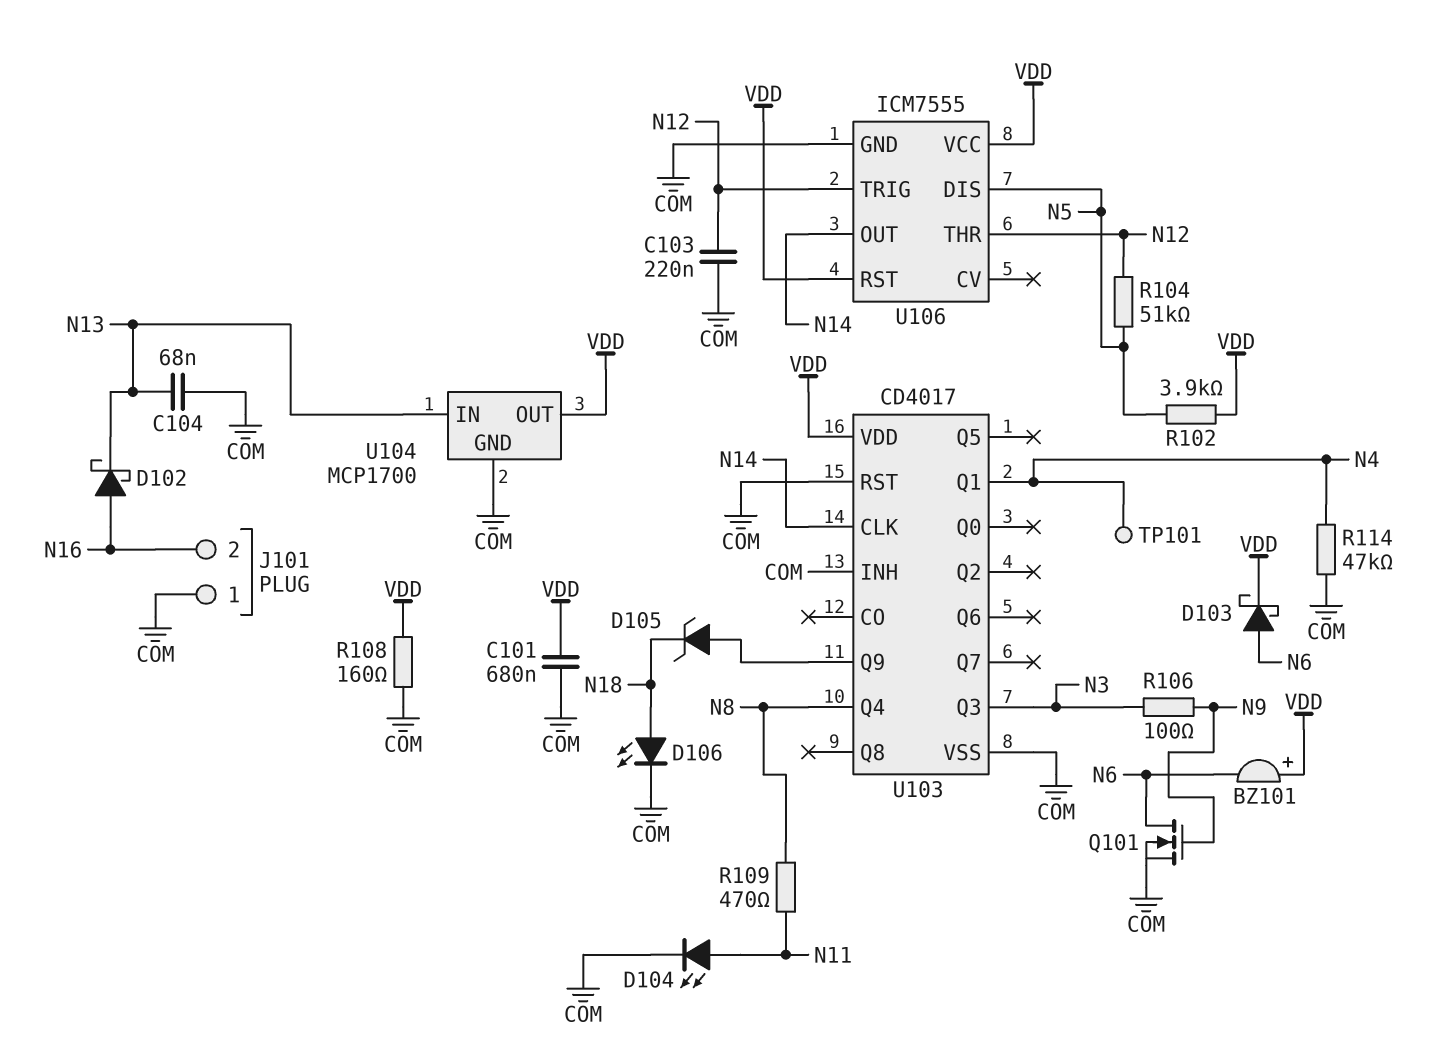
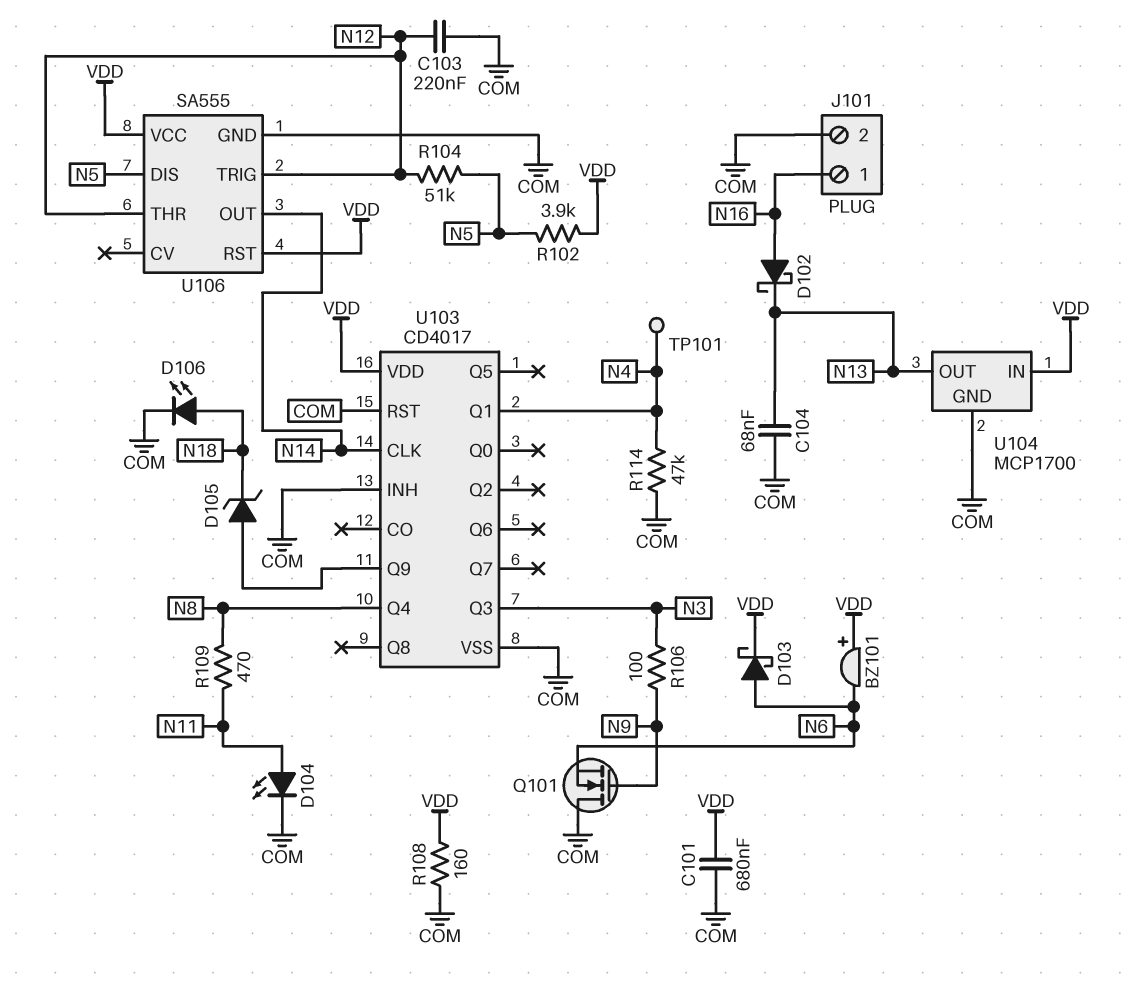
J101 pin 1: COM -> N16
J101 pin 2: N16 -> COM
Q101: NMOS (G N9, D N6, S COM) -> NMOS (G N9, D COM, S N6)
U104 pin IN: N13 -> VDD
U104 pin OUT: VDD -> N13
U106: ICM7555 -> SA555

